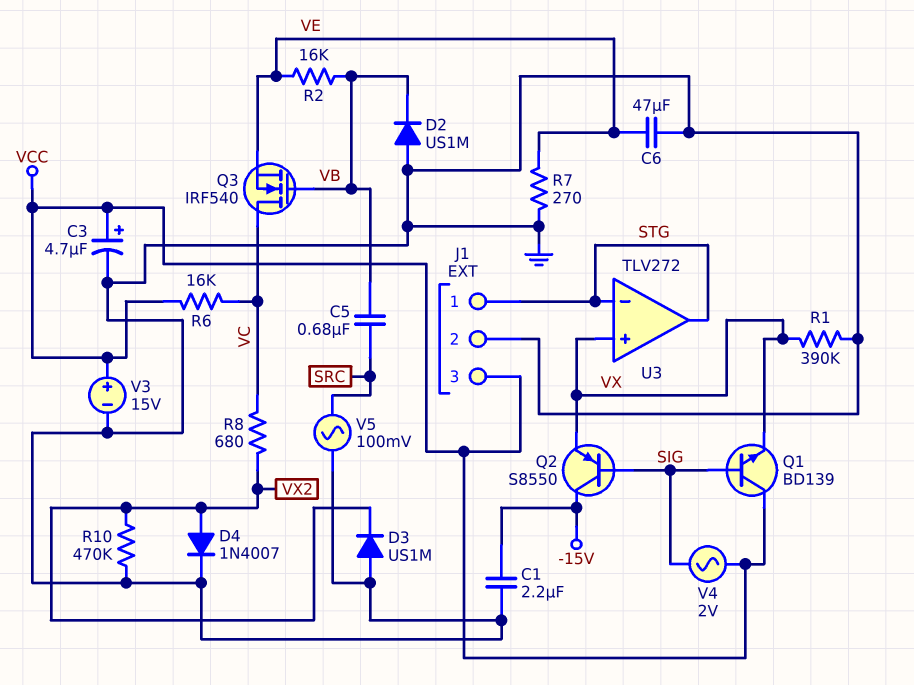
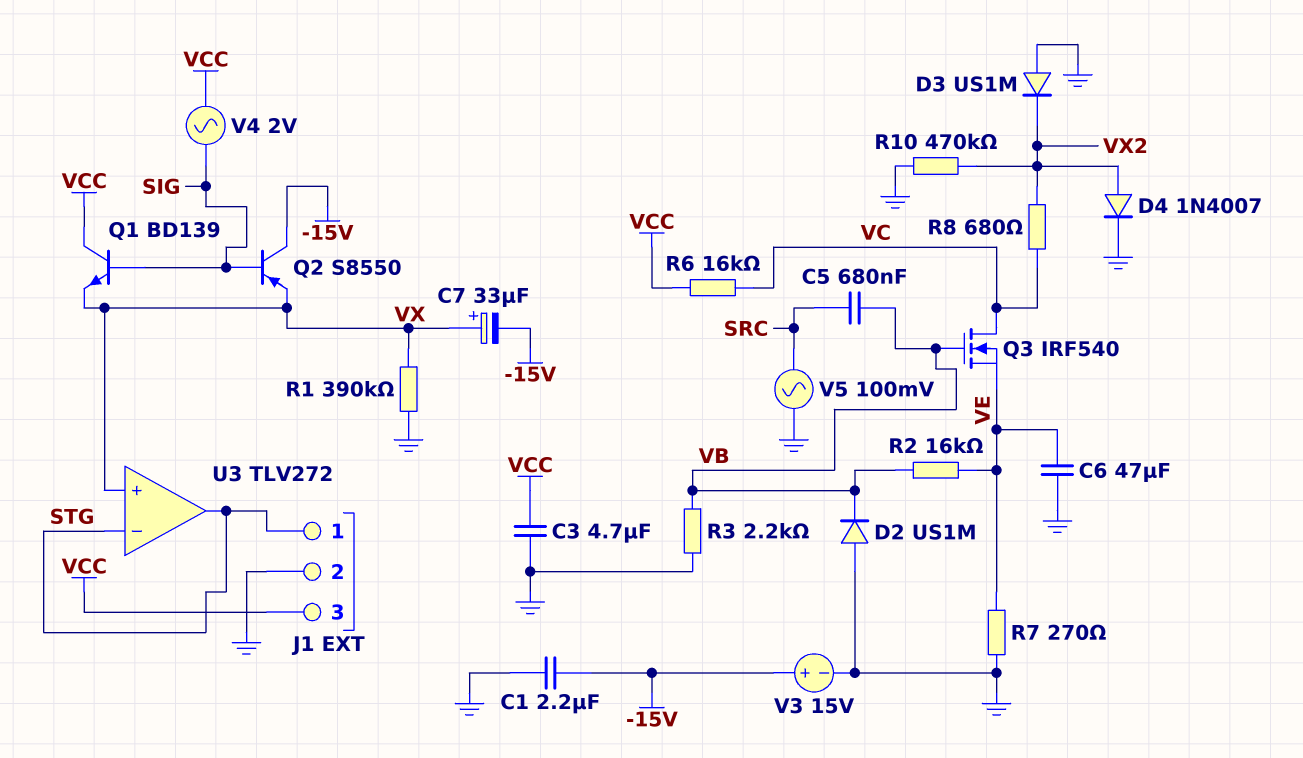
C3: 4.7uF (plus VCC, minus GND) -> 4.7uF (GND, VCC)
C7: none -> 33uF (plus VX, minus -15V)
R3: none -> 2.2k (GND, VB)
V3: 15V (plus VCC, minus GND) -> 15V (plus -15V, minus GND)

